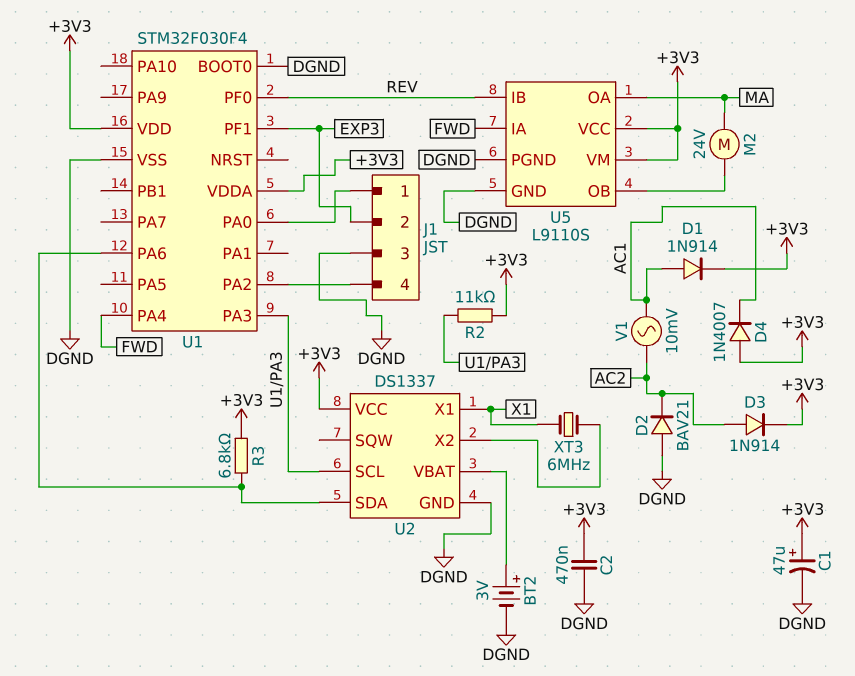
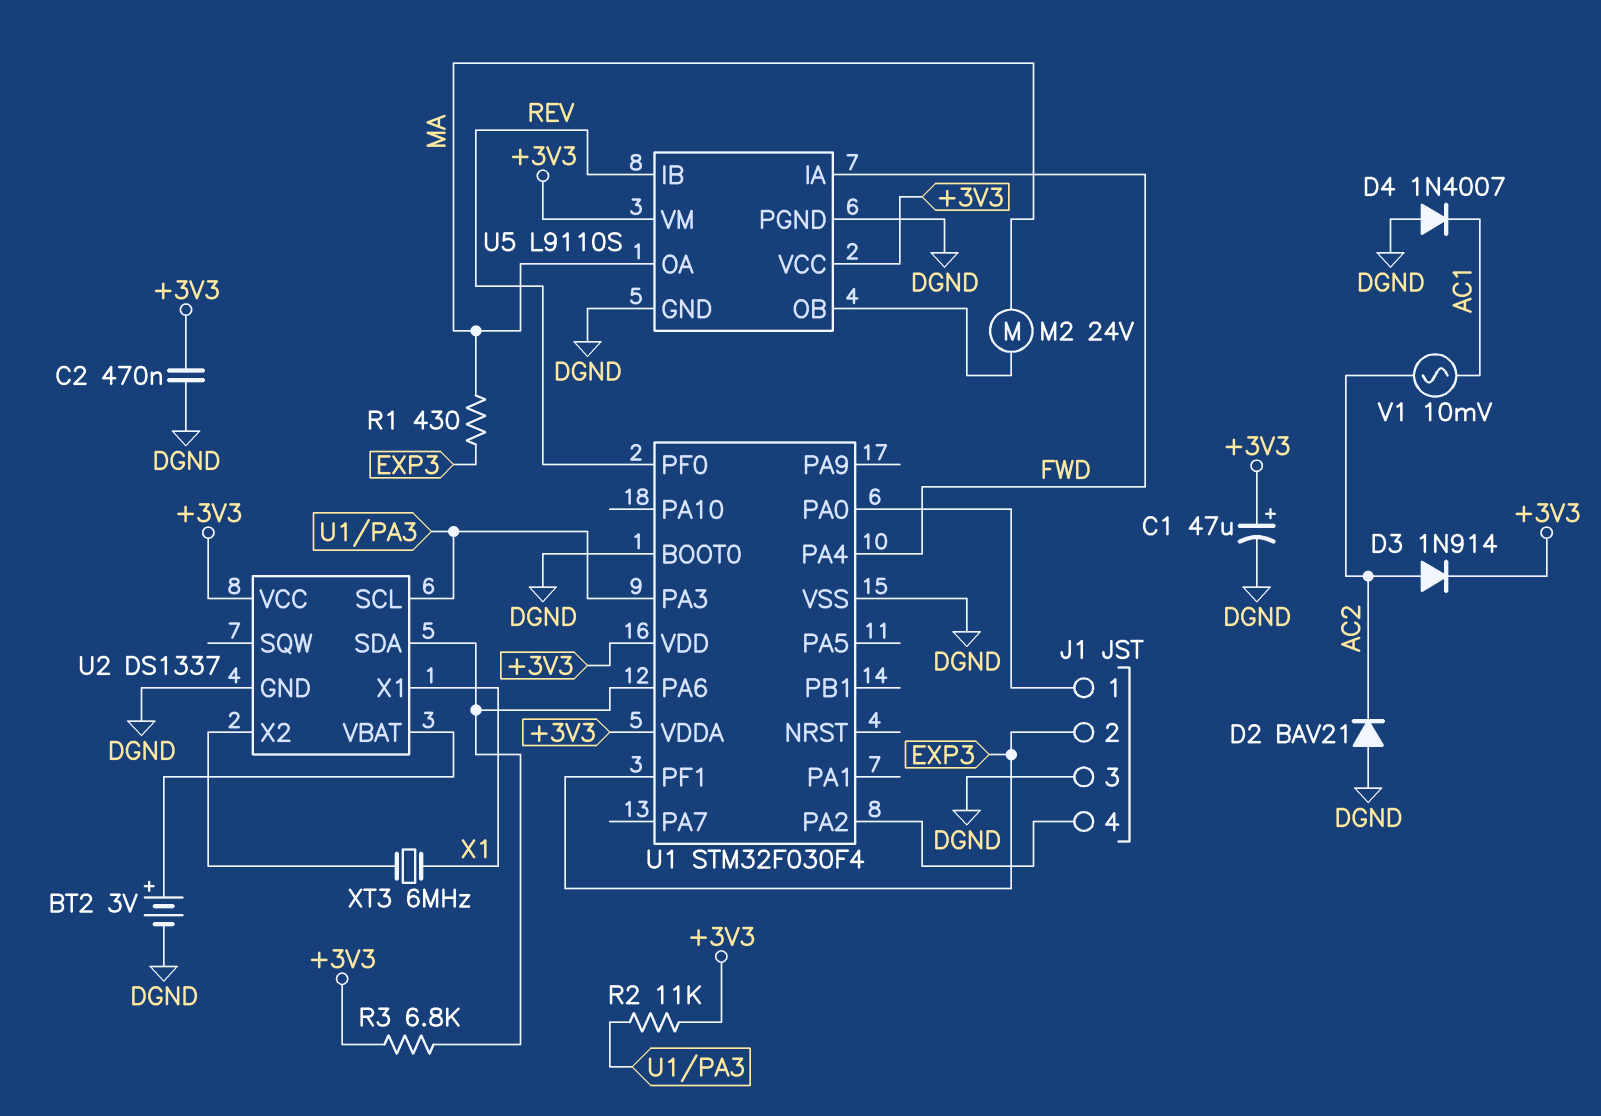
D1: diode 1N914 (A AC1, K +3V3) -> none
D4: diode 1N4007 (A +3V3, K AC1) -> diode 1N4007 (A DGND, K AC1)
R1: none -> 430 (EXP3, MA)

